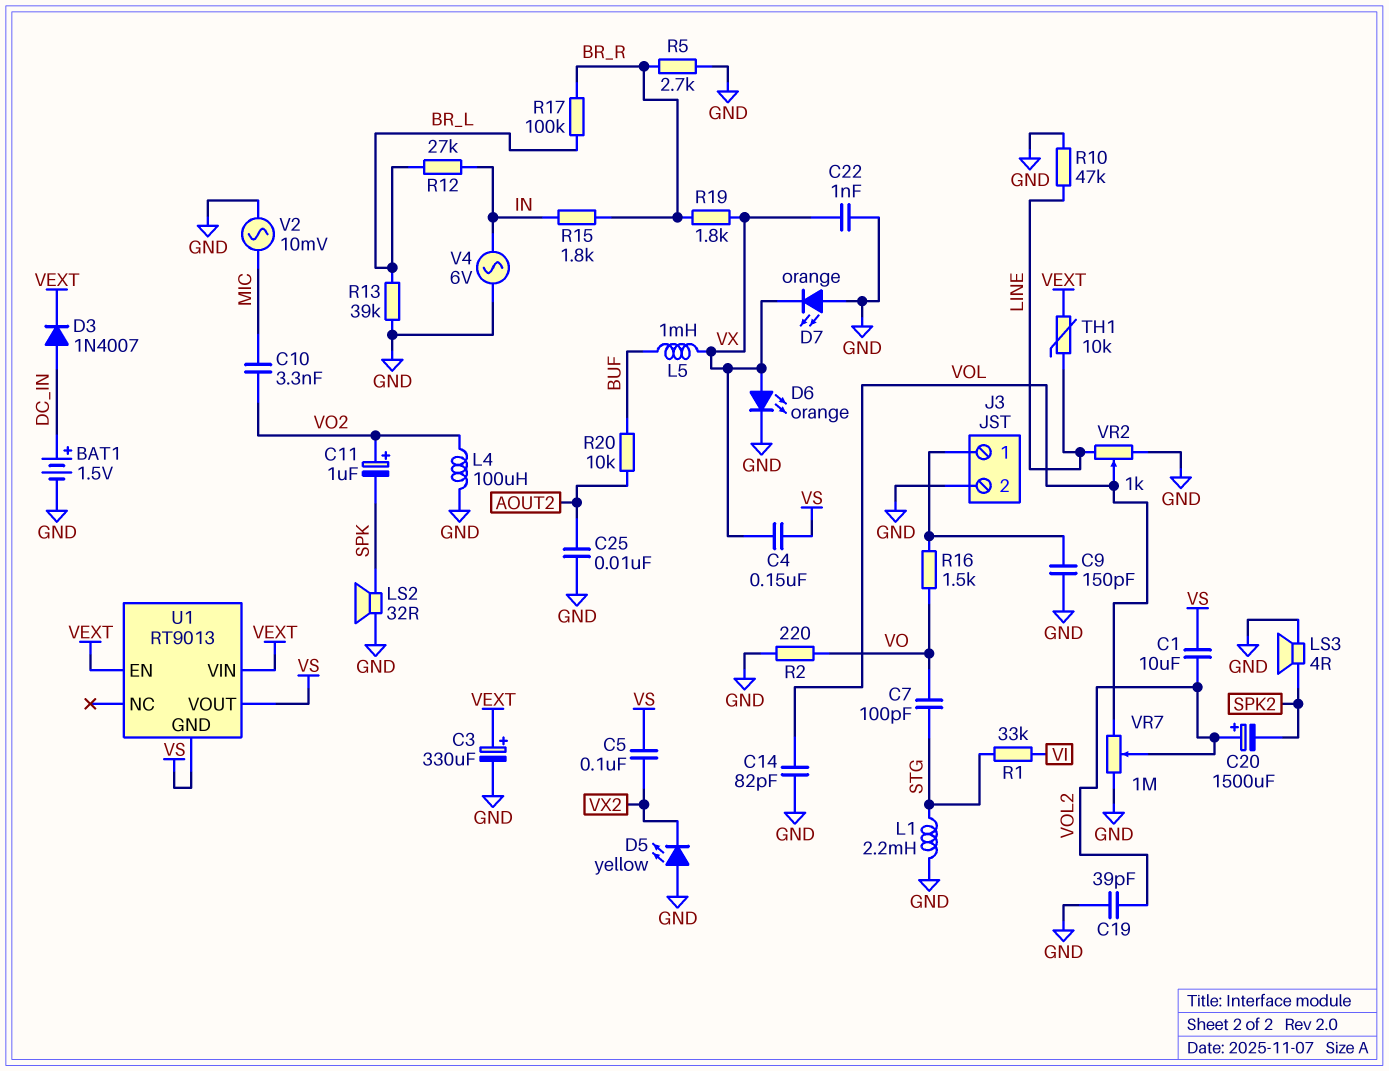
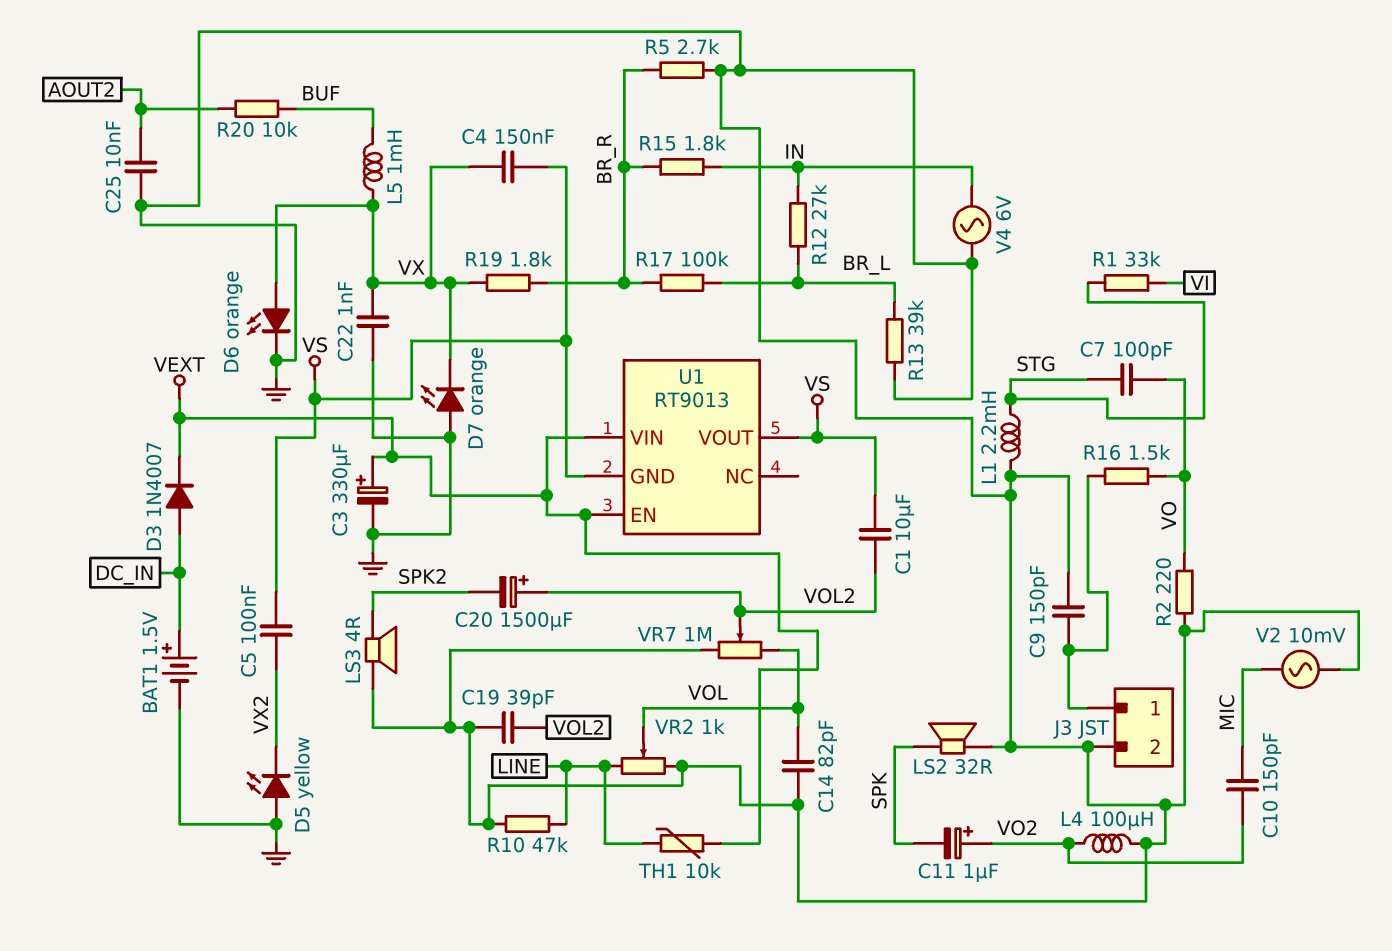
C10: 3.3nF (MIC, VO2) -> 150pF (MIC, VO2)

